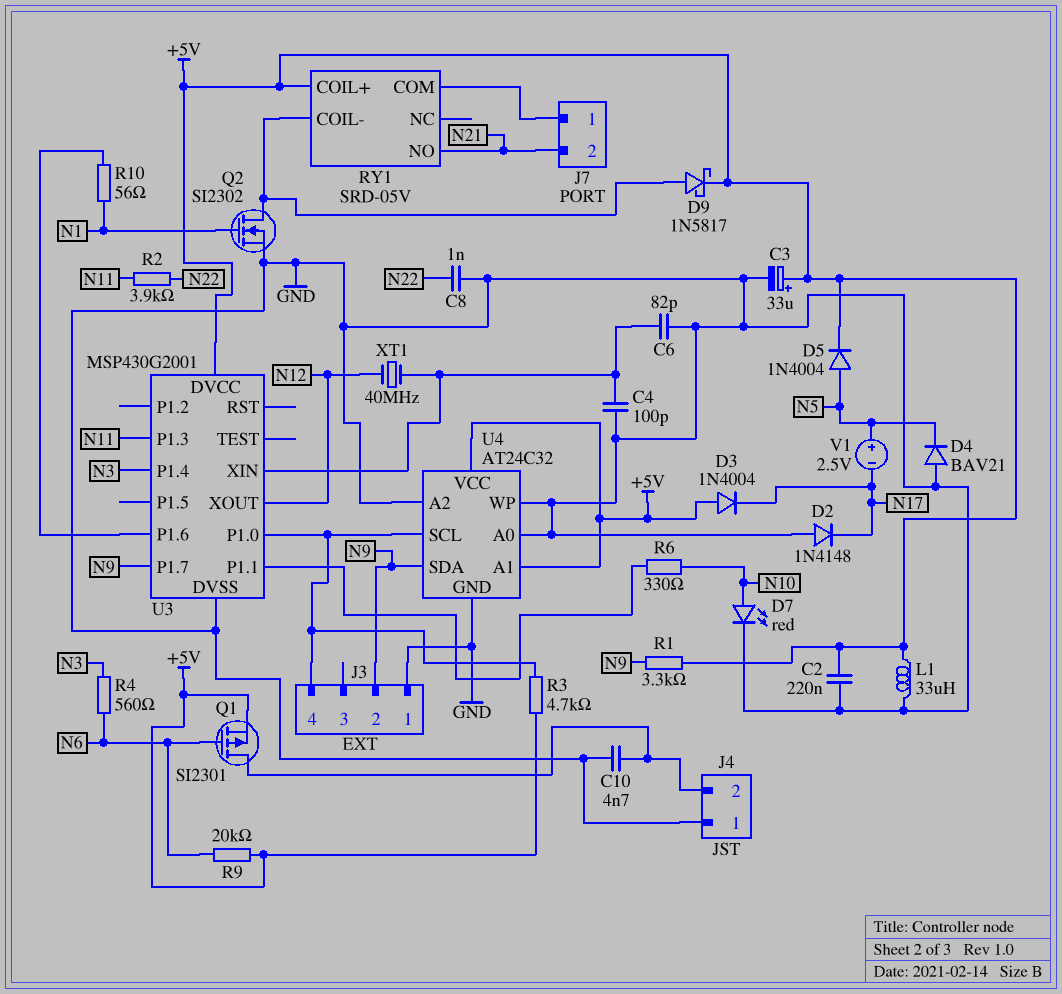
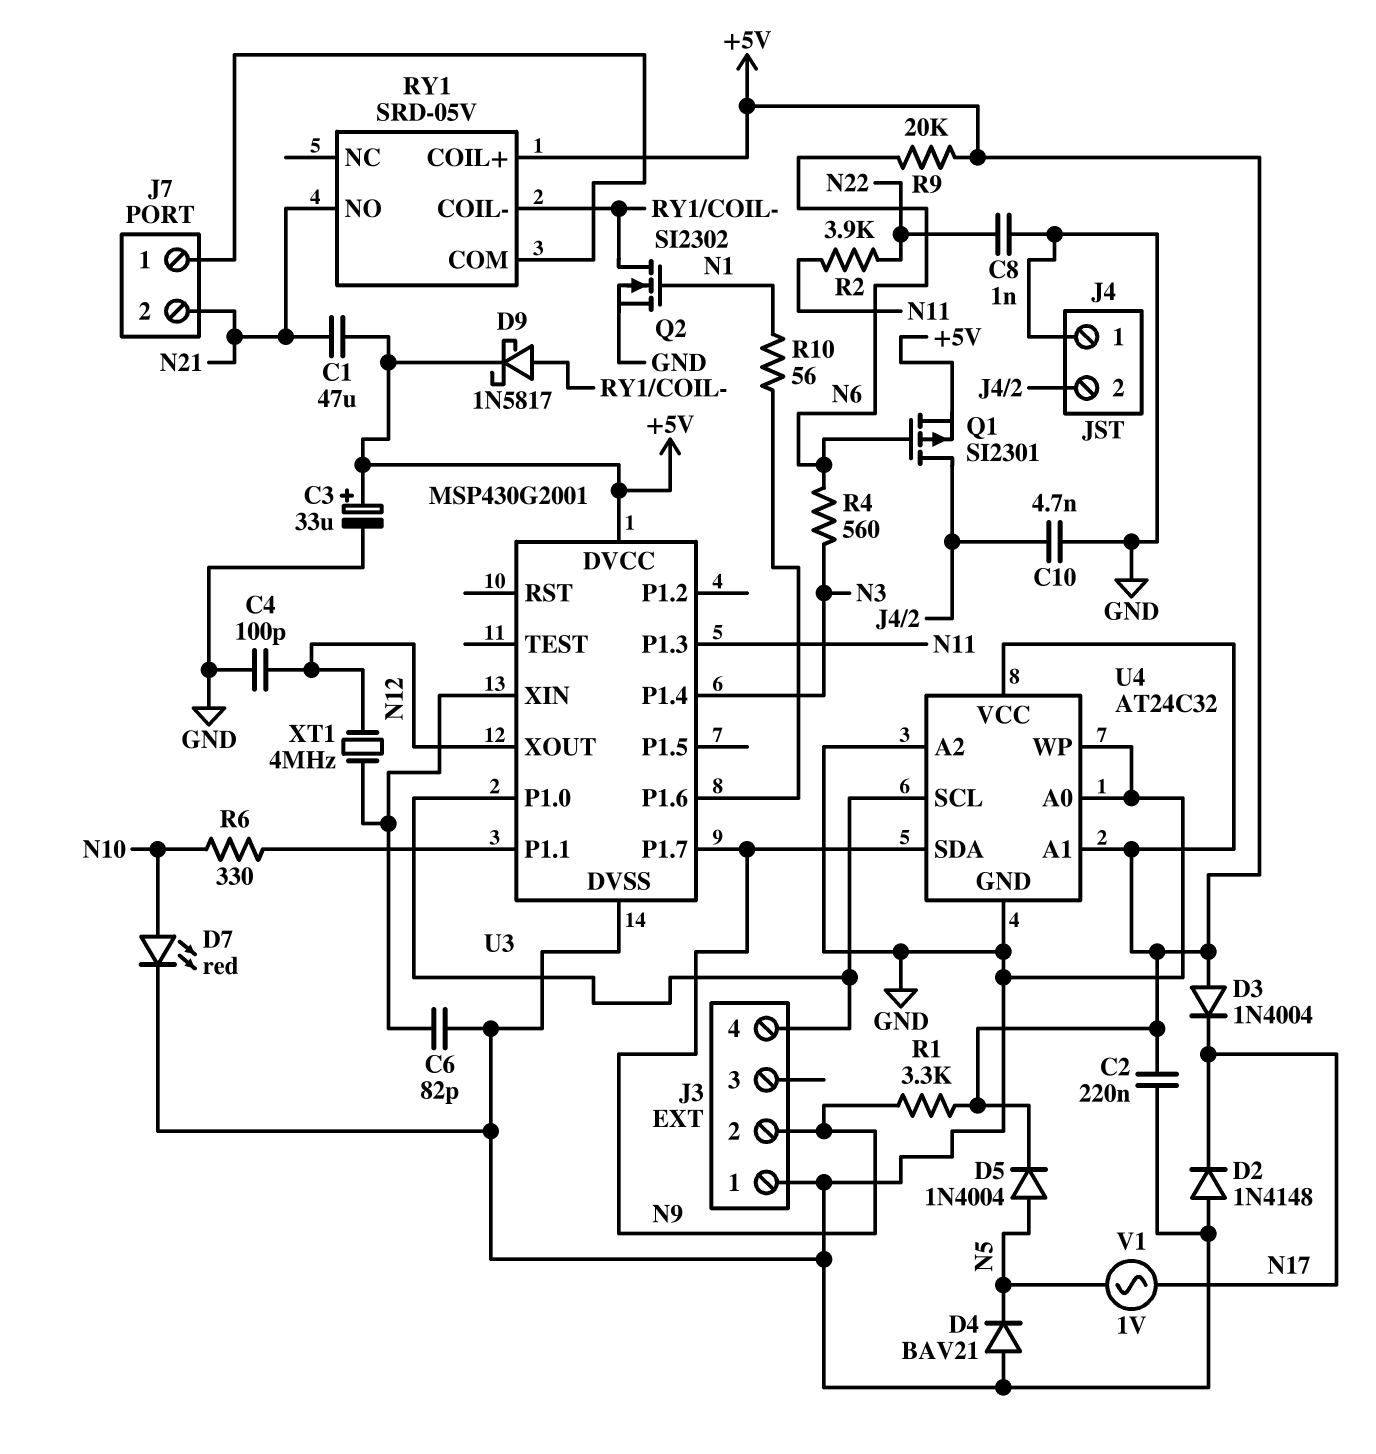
C1: none -> 47uF (+5V, N21)
C4: 100pF (GND, U3/XIN) -> 100pF (GND, N12)
L1: 33uH (+5V, GND) -> none
R3: 4.7k (+5V, J3/4) -> none
V1: 2.5V (plus N5, minus N17) -> AC 1V (N5, N17)
XT1: 40MHz (N12, U3/XIN) -> 4MHz (N12, U3/XIN)

